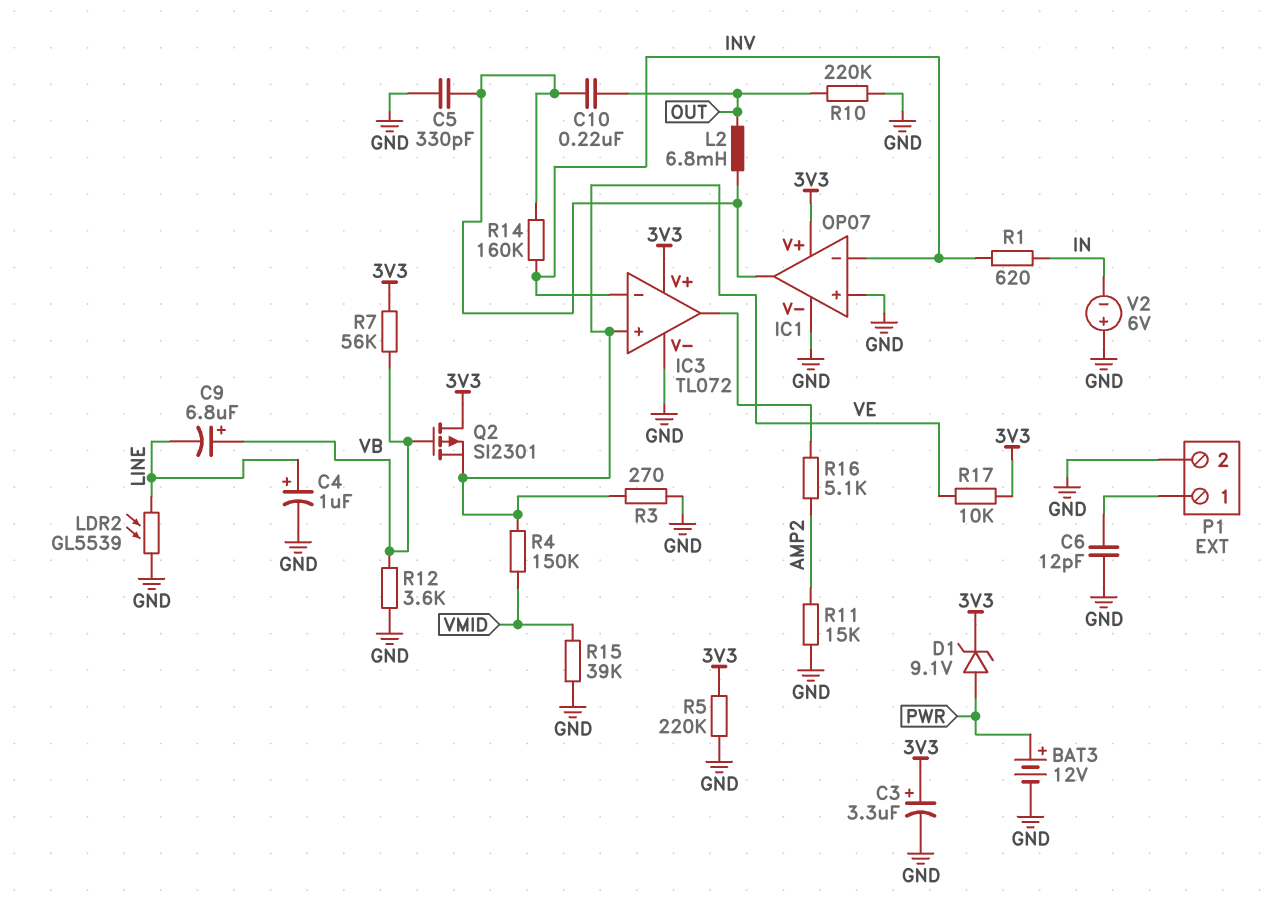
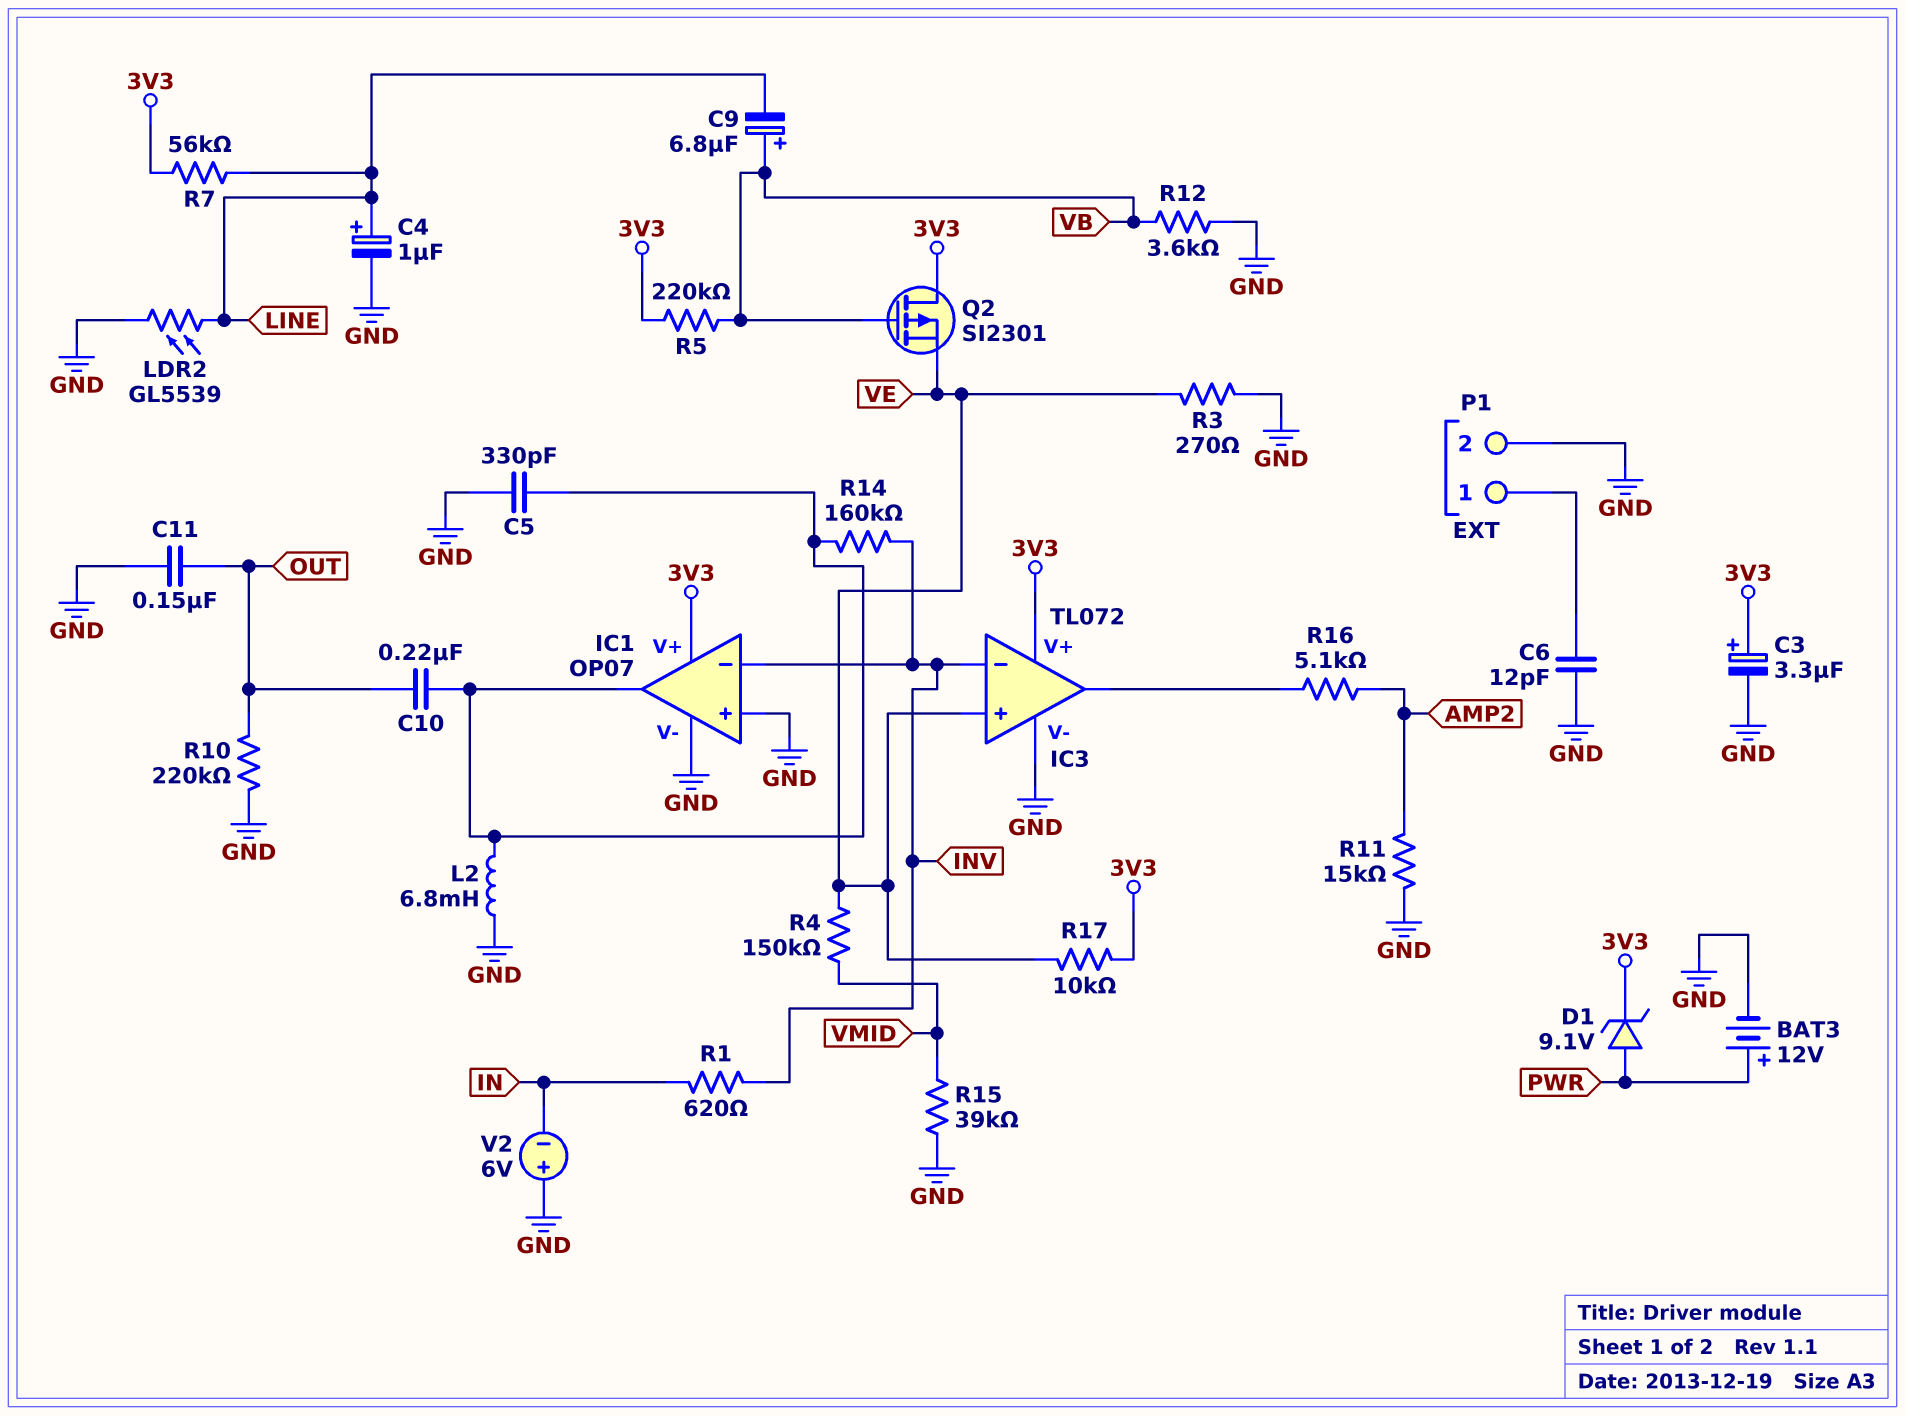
C11: none -> 150nF (GND, OUT)
L2: 6.8mH (IC1/out, OUT) -> 6.8mH (GND, IC1/out)
R5: 220k (3V3, GND) -> 220k (3V3, VB)
R7: 56k (3V3, VB) -> 56k (3V3, LINE)

